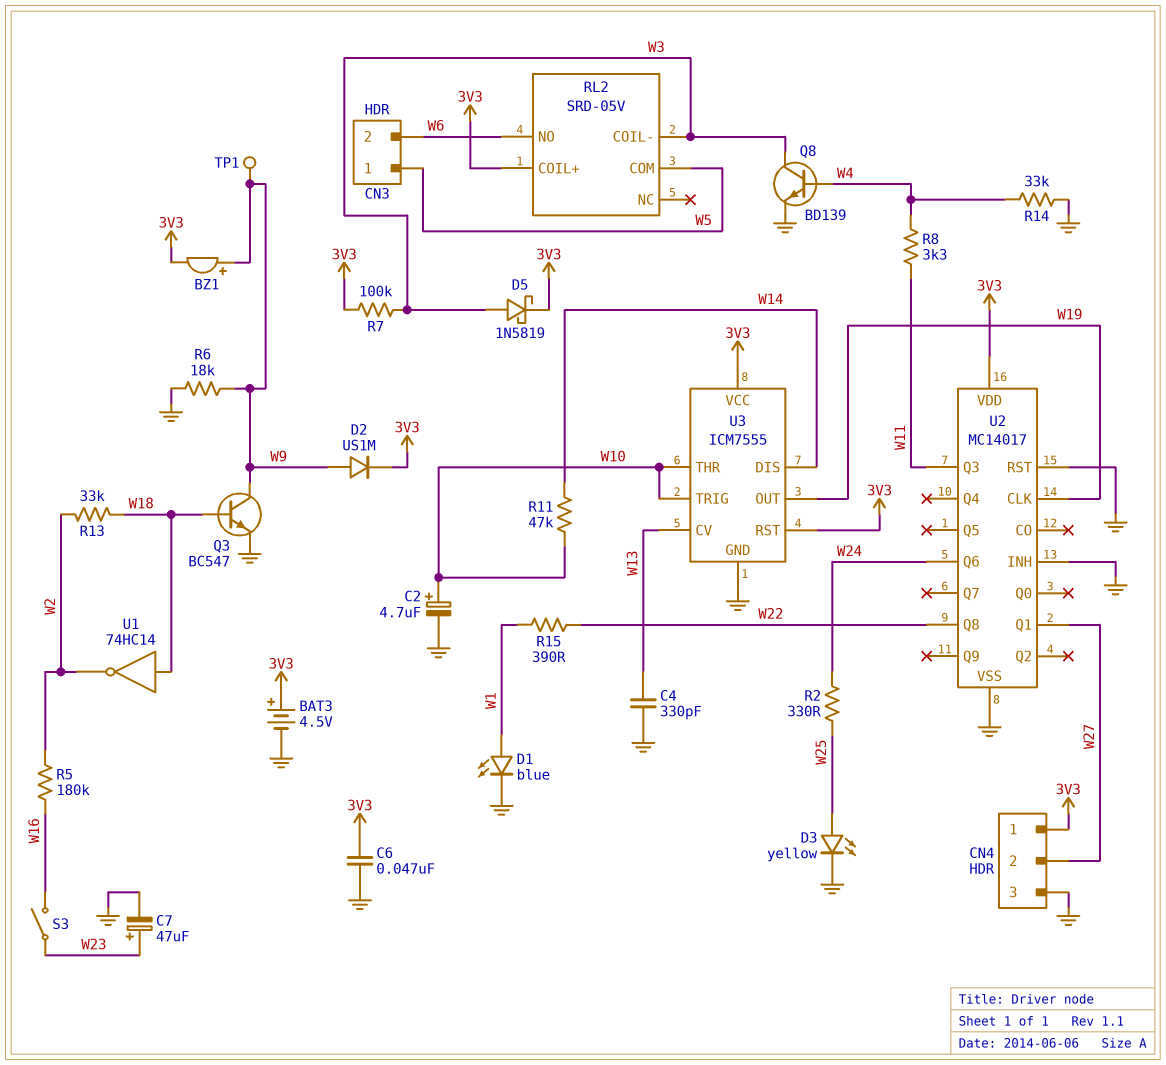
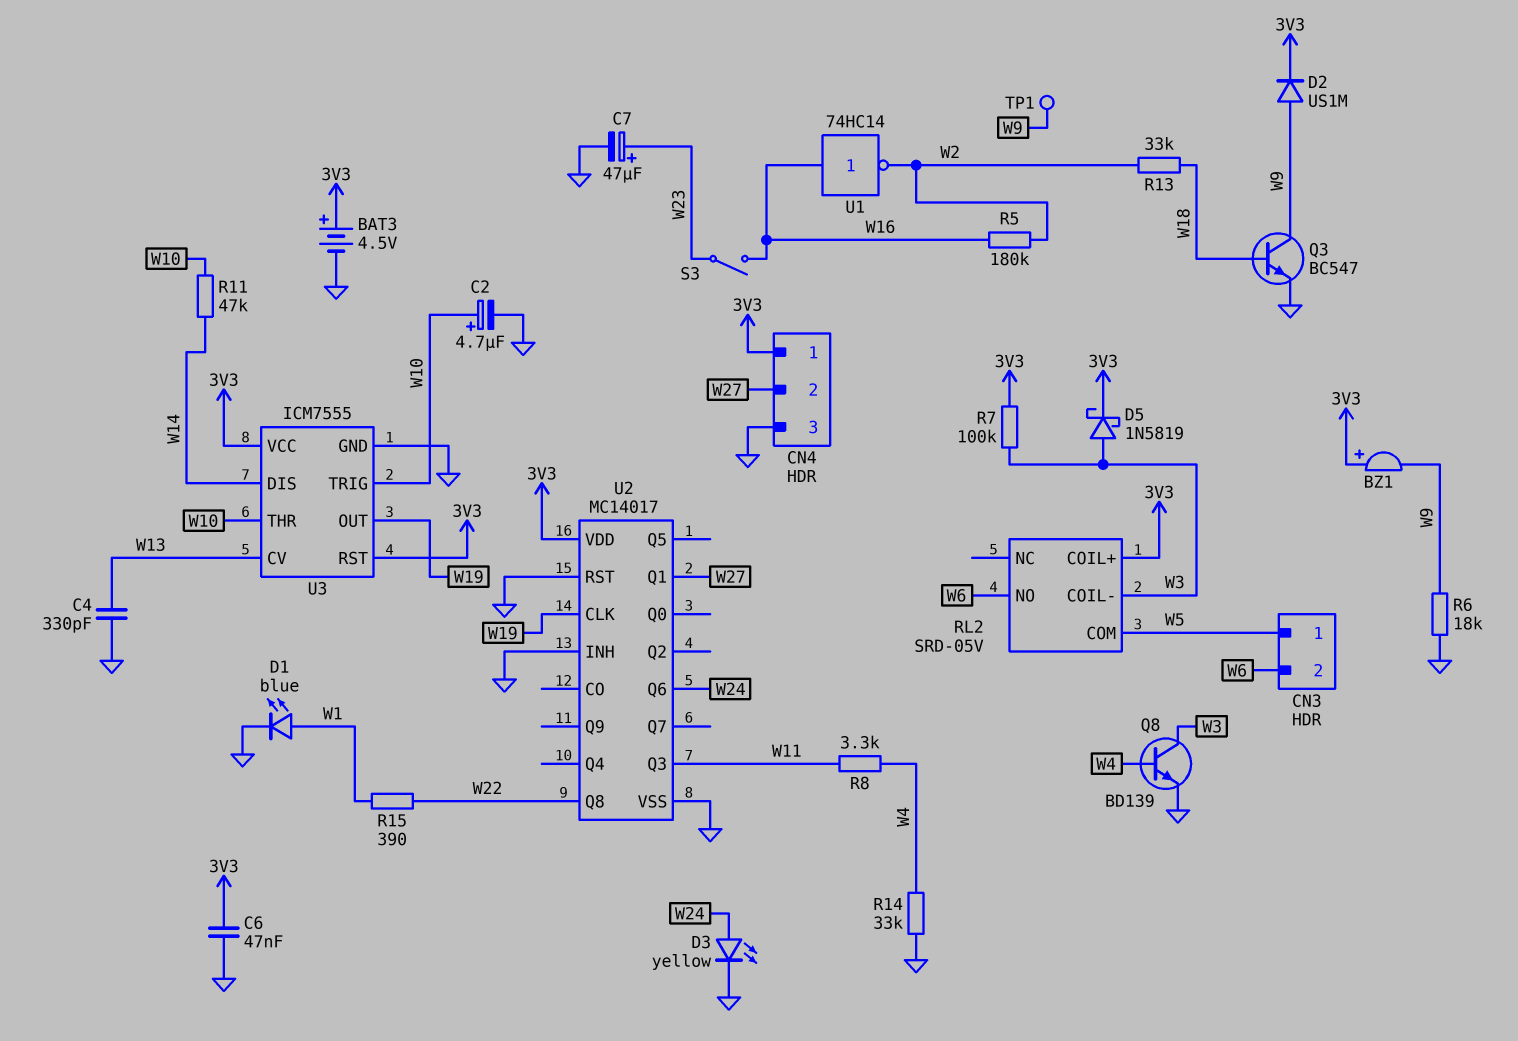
BZ1: buzzer (plus W9, minus 3V3) -> buzzer (plus 3V3, minus W9)
D3: LED yellow (A W25, K GND) -> LED yellow (A W24, K GND)
R2: 330 (W24, W25) -> none
U1: NOT 74HC14 (in W18, out W2) -> NOT 74HC14 (in W16, out W2)

